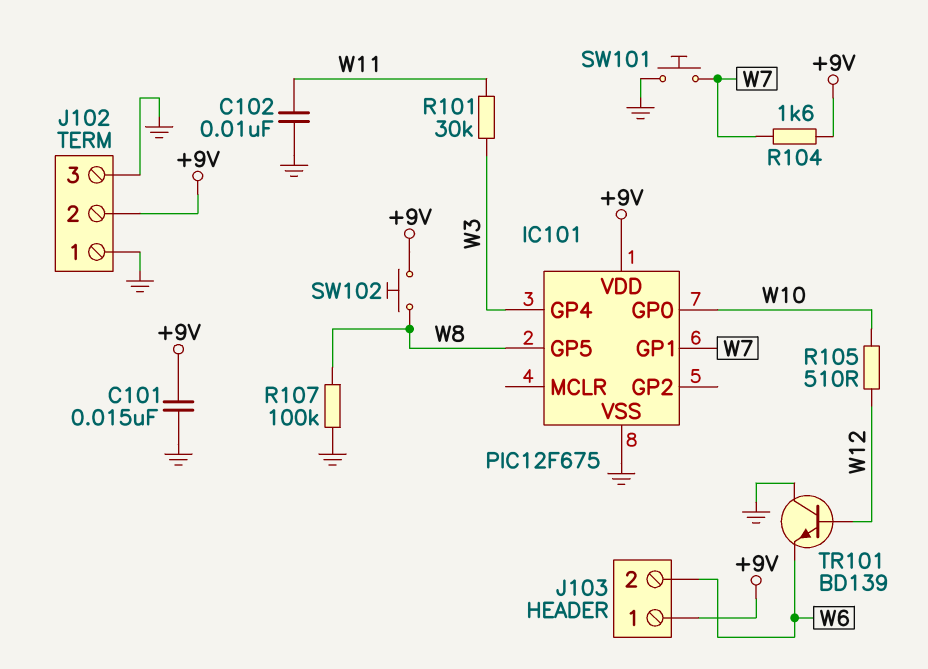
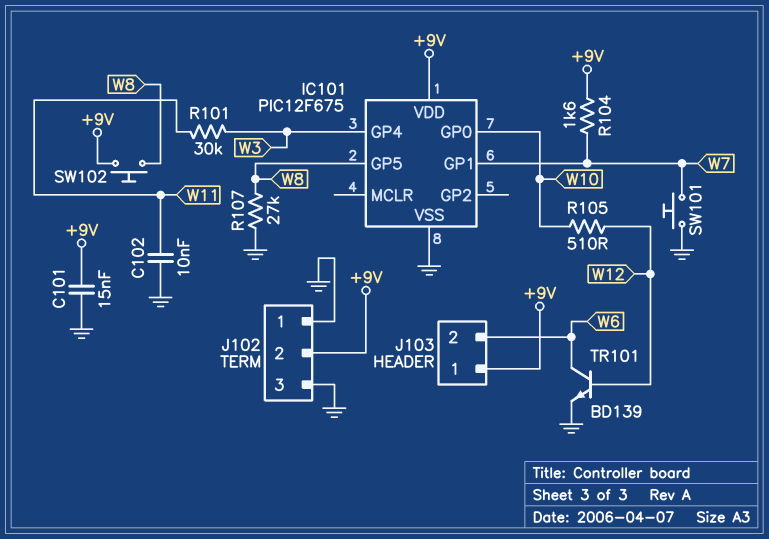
R107: 100k (GND, W8) -> 27k (GND, W8)
TR101: NPN BD139 (B W12, C GND, E W6) -> NPN BD139 (B W12, C W6, E GND)

